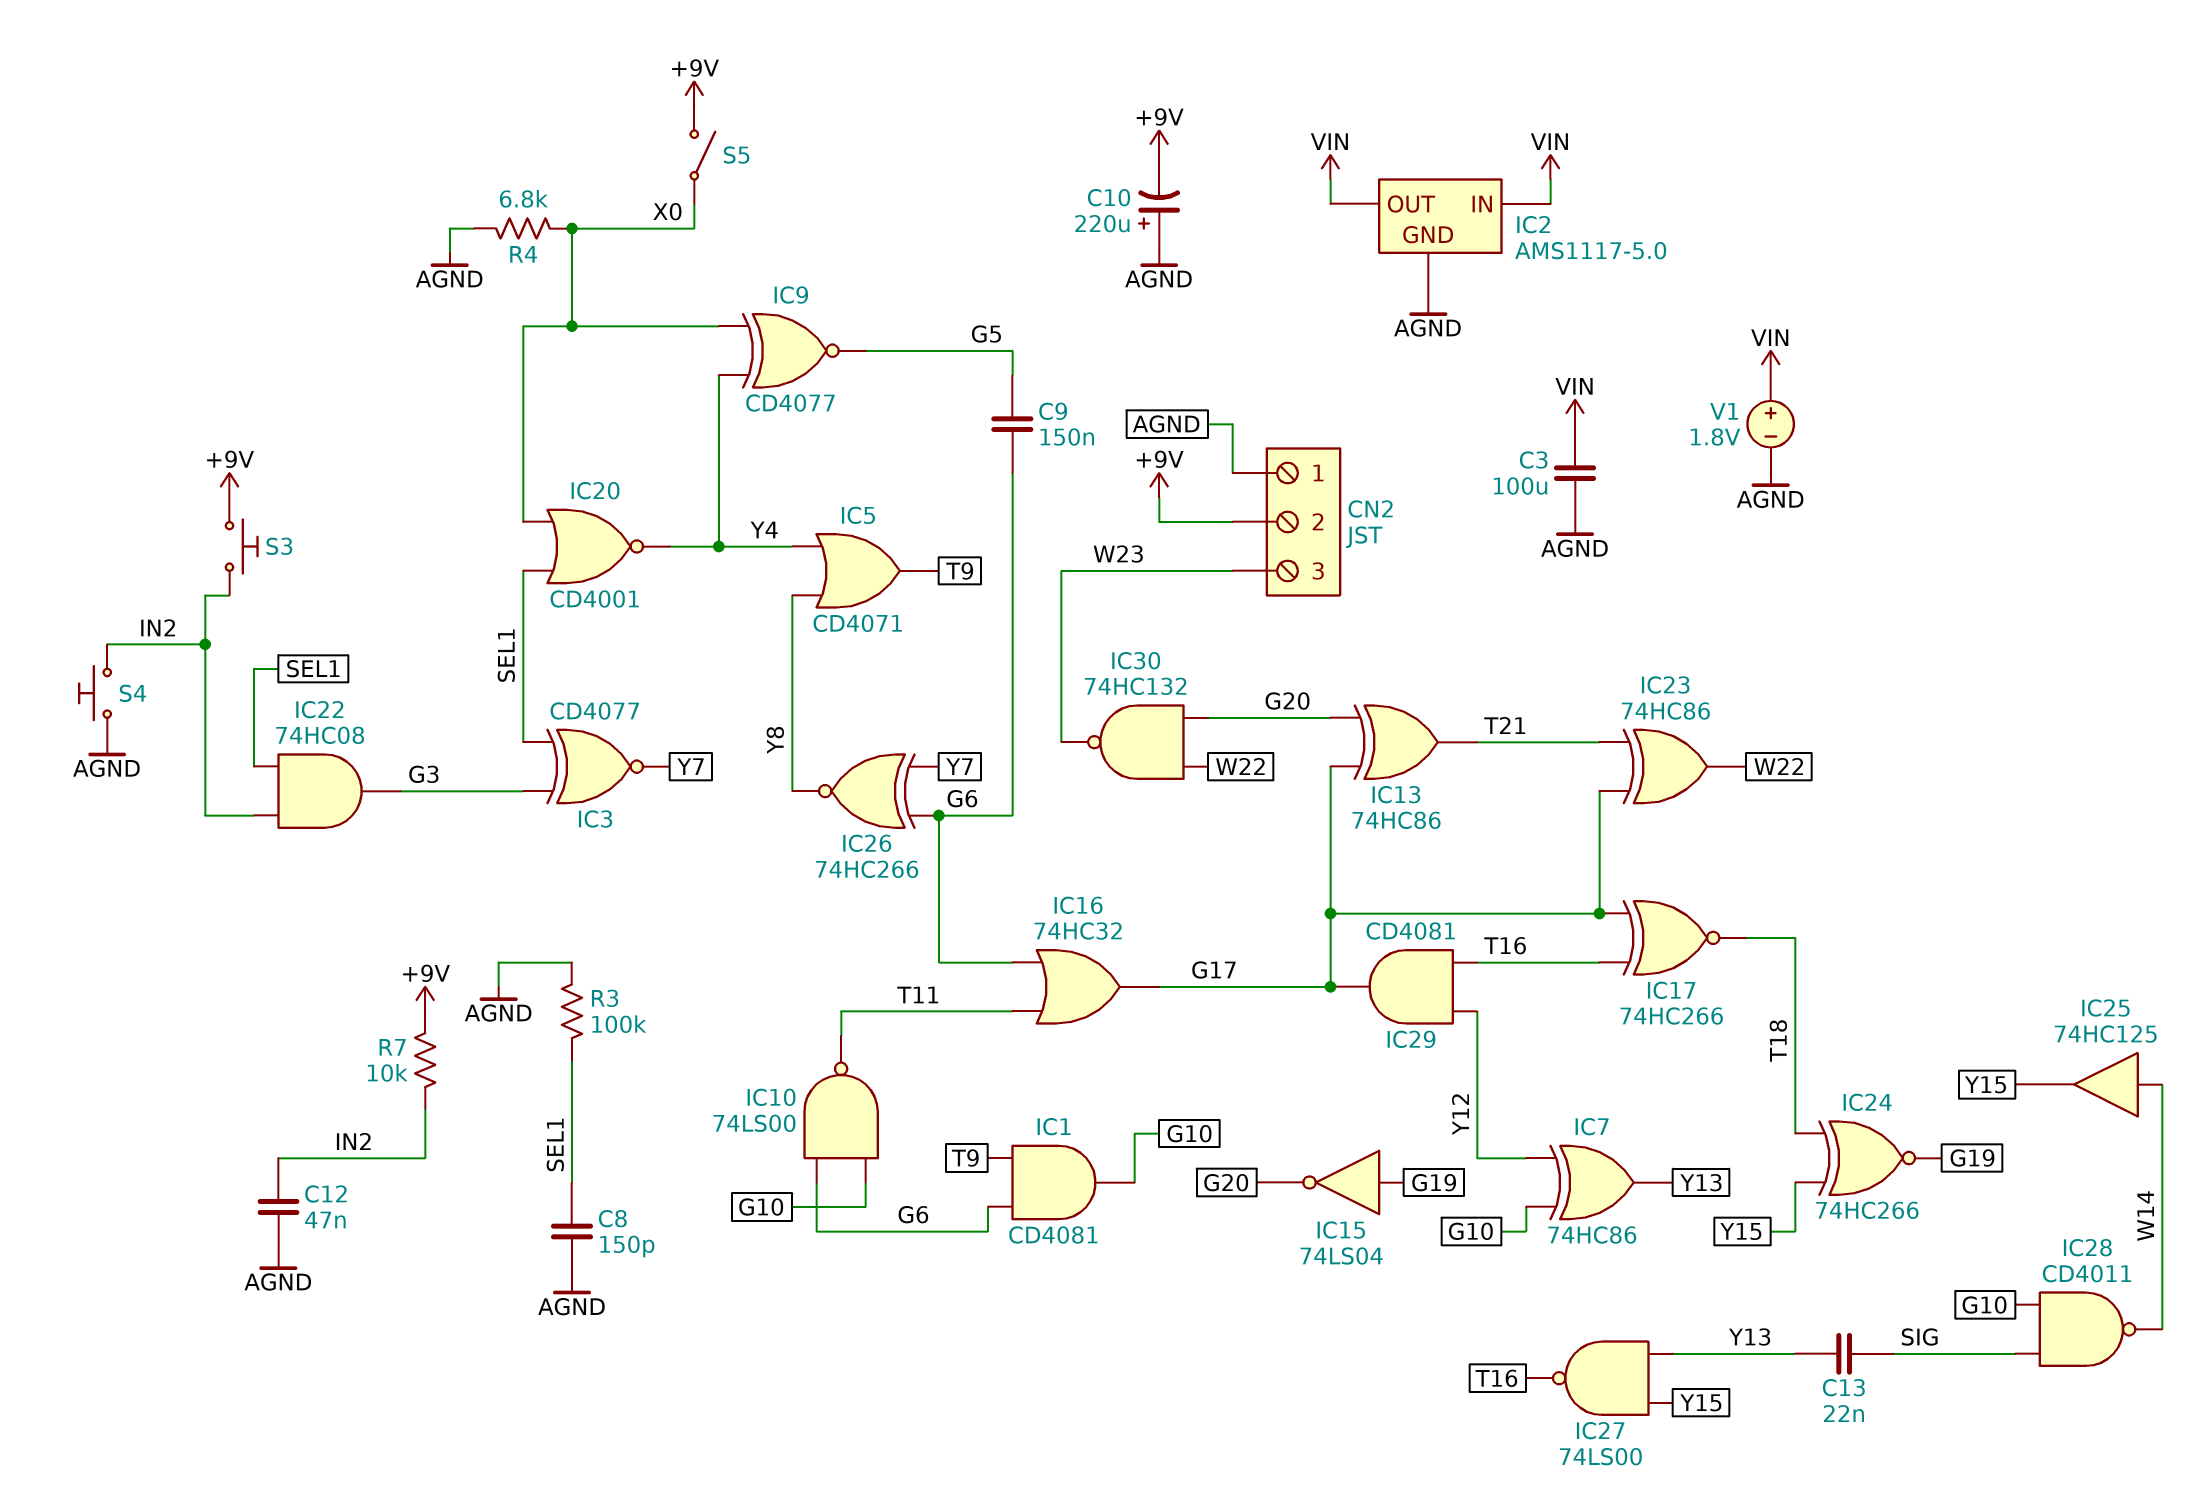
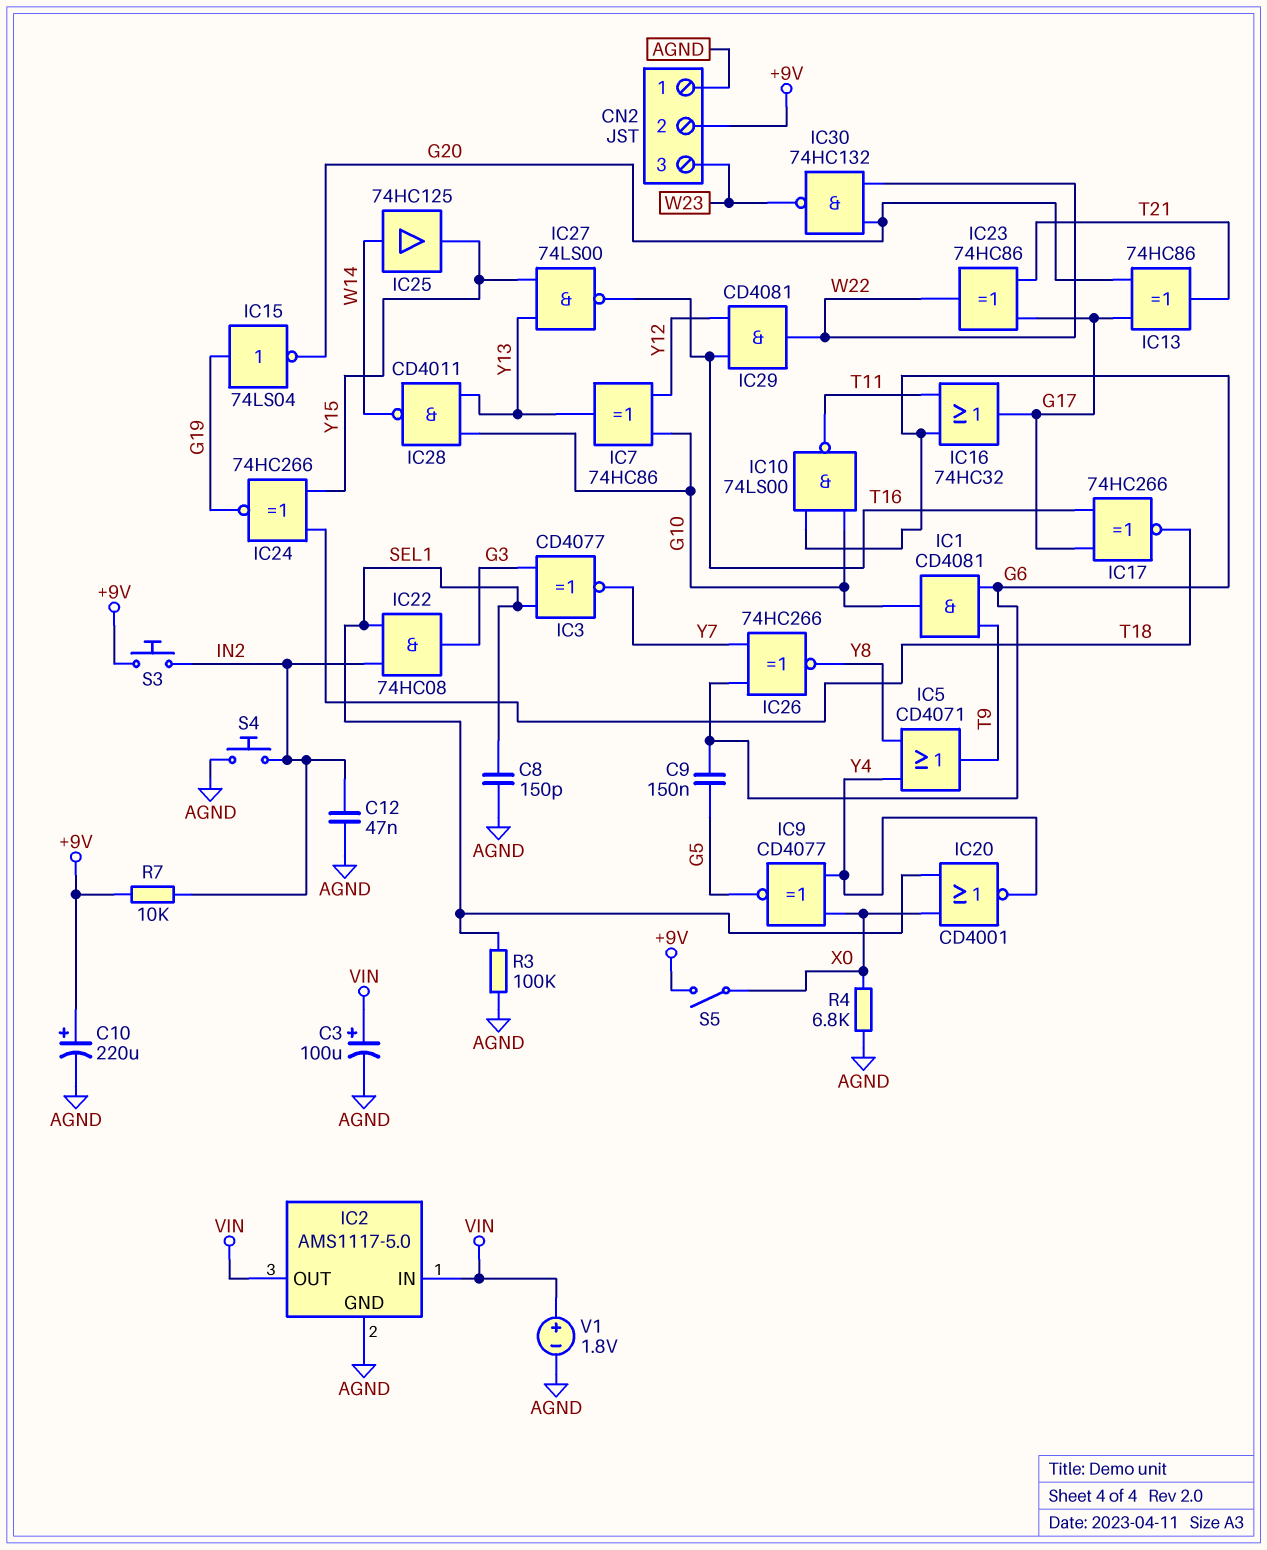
C3: 100uF (AGND, VIN) -> 100uF (plus VIN, minus AGND)
C10: 220uF (plus AGND, minus +9V) -> 220uF (plus +9V, minus AGND)
C13: 22nF (SIG, Y13) -> none
IC28: NAND CD4011 (in G10, in SIG, out W14) -> NAND CD4011 (in G10, in Y13, out W14)
IC29: AND CD4081 (in T16, in Y12, out G17) -> AND CD4081 (in T16, in Y12, out W22)

